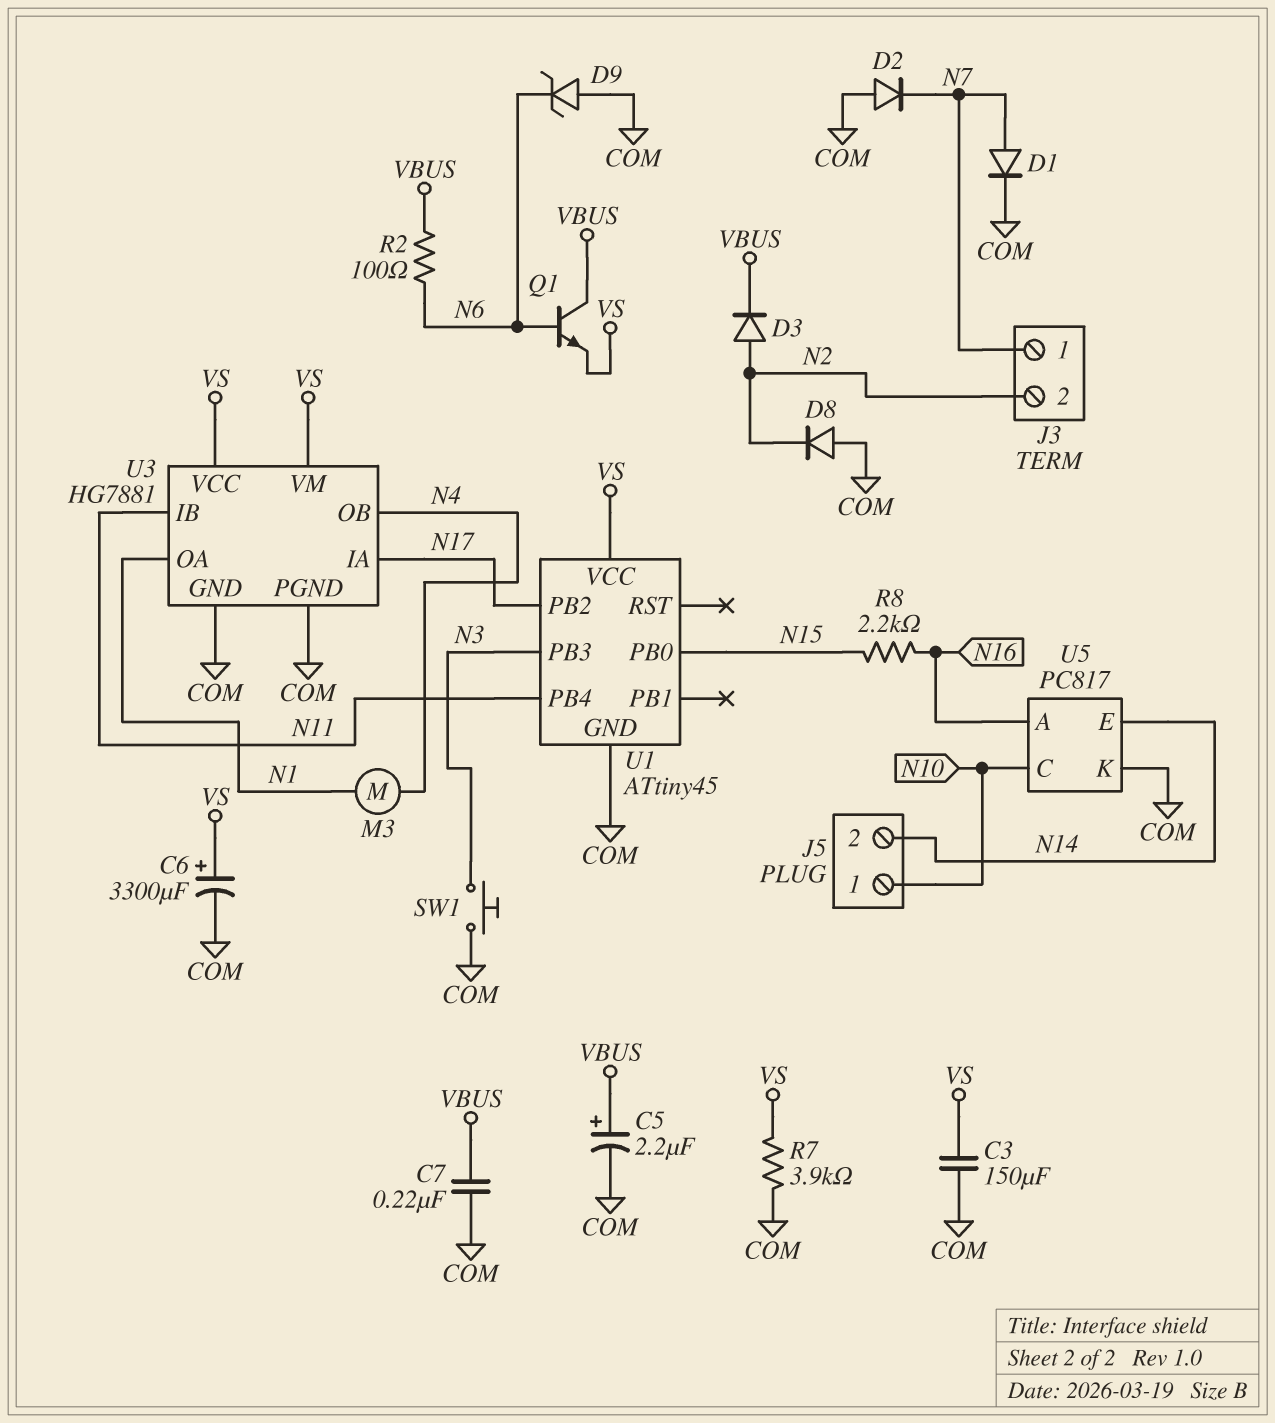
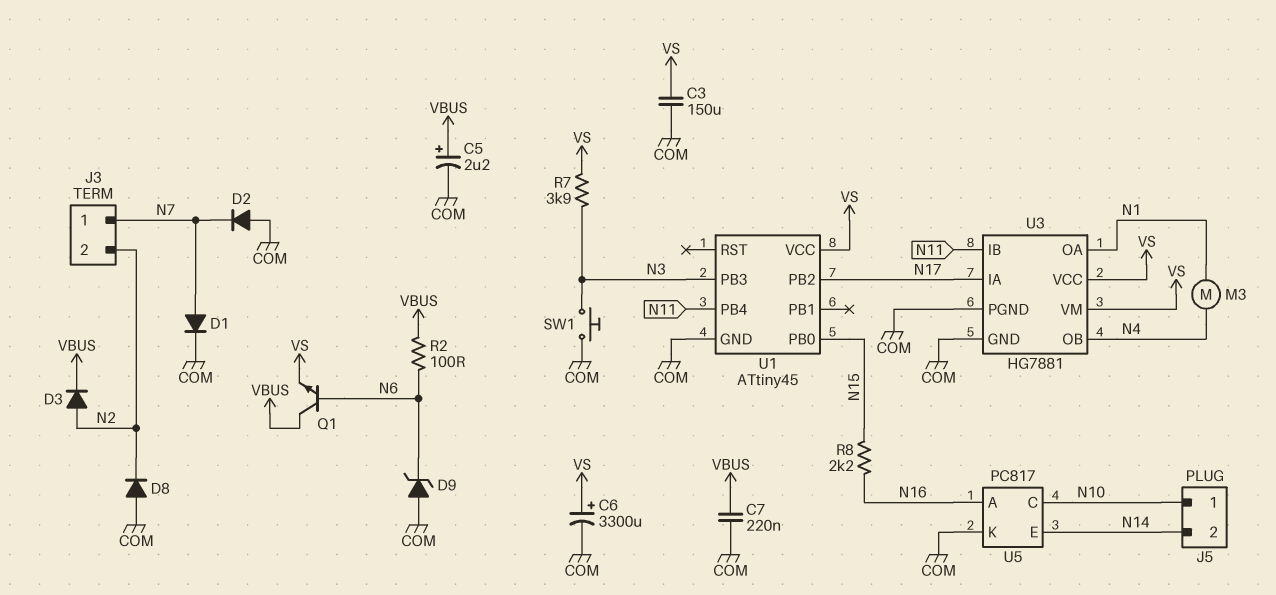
R7: 3.9k (COM, VS) -> 3.9k (N3, VS)

